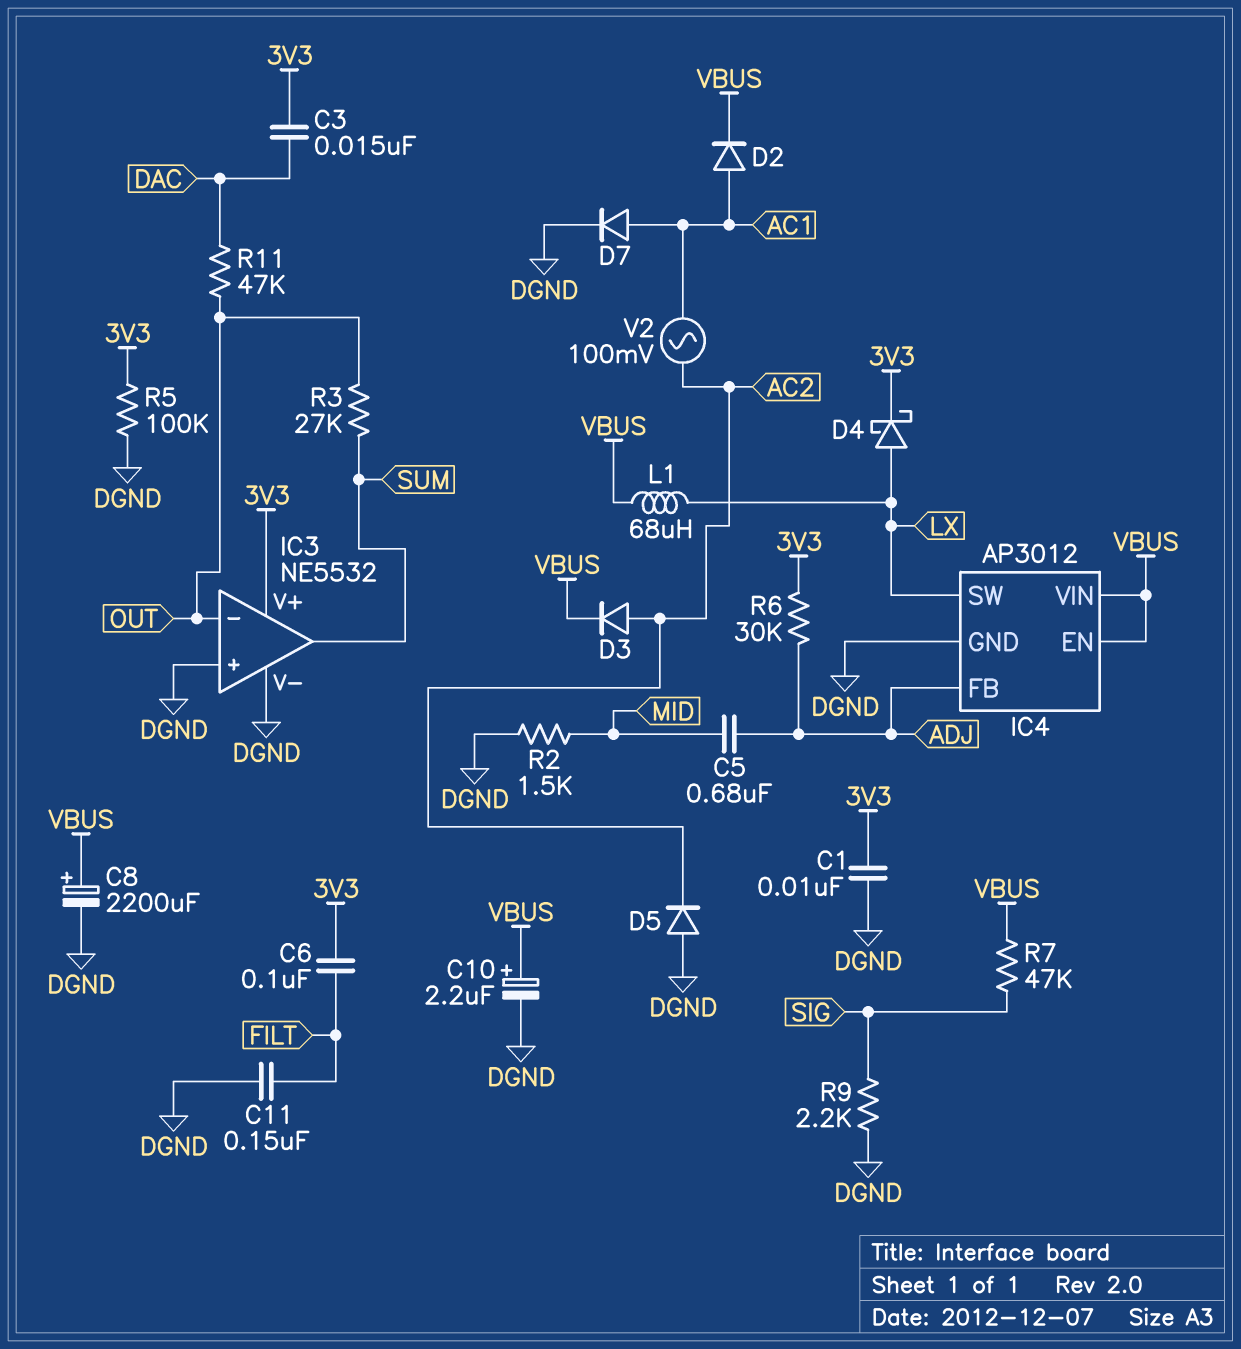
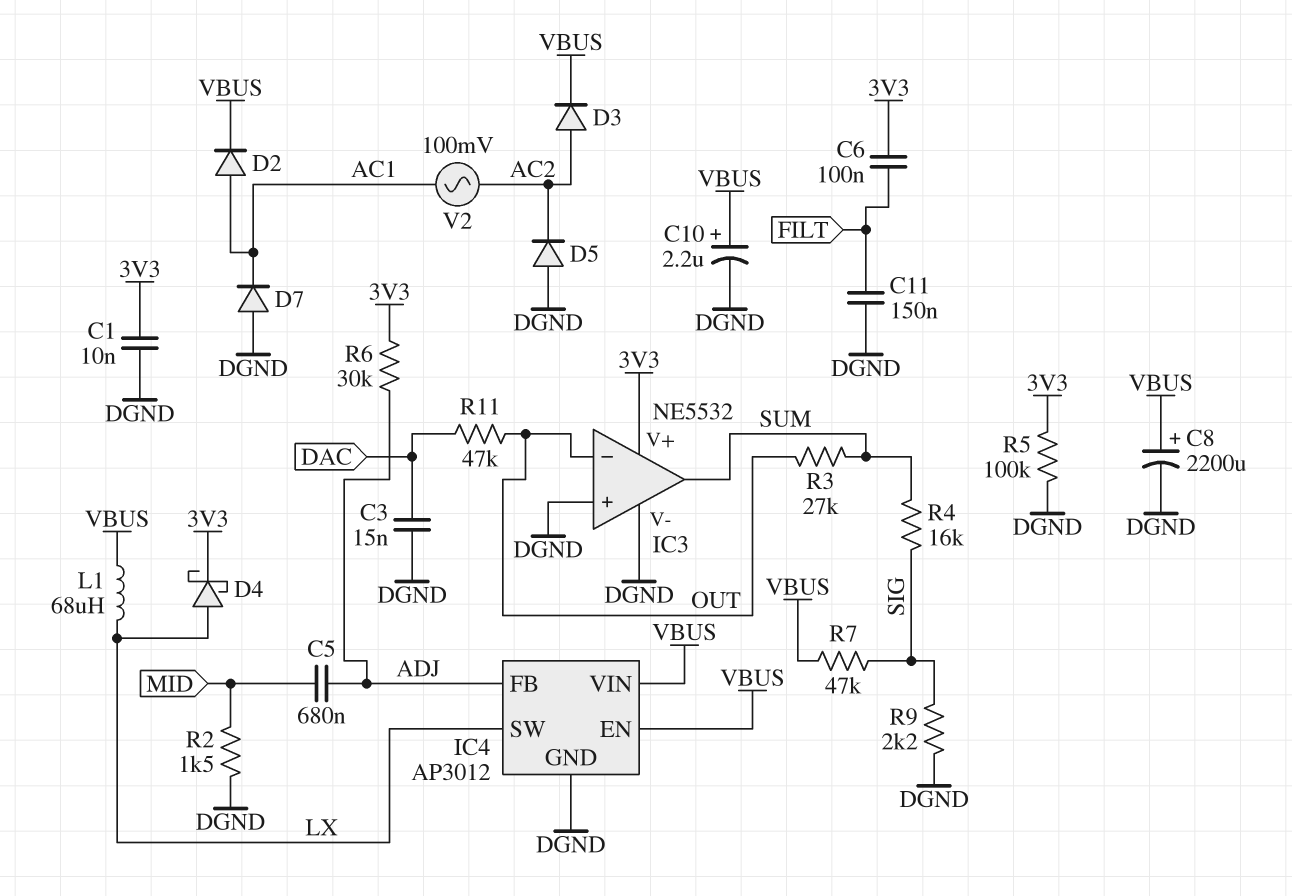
C3: 15nF (3V3, DAC) -> 15nF (DAC, DGND)
D7: diode (A AC1, K DGND) -> diode (A DGND, K AC1)
R4: none -> 16k (SIG, SUM)

